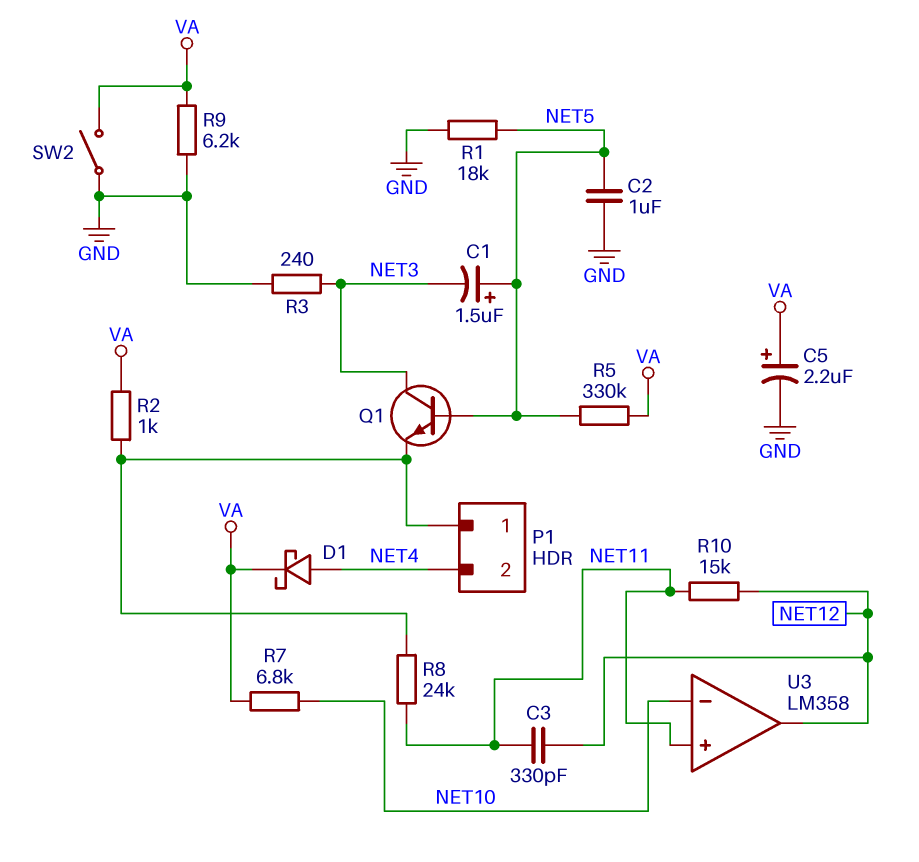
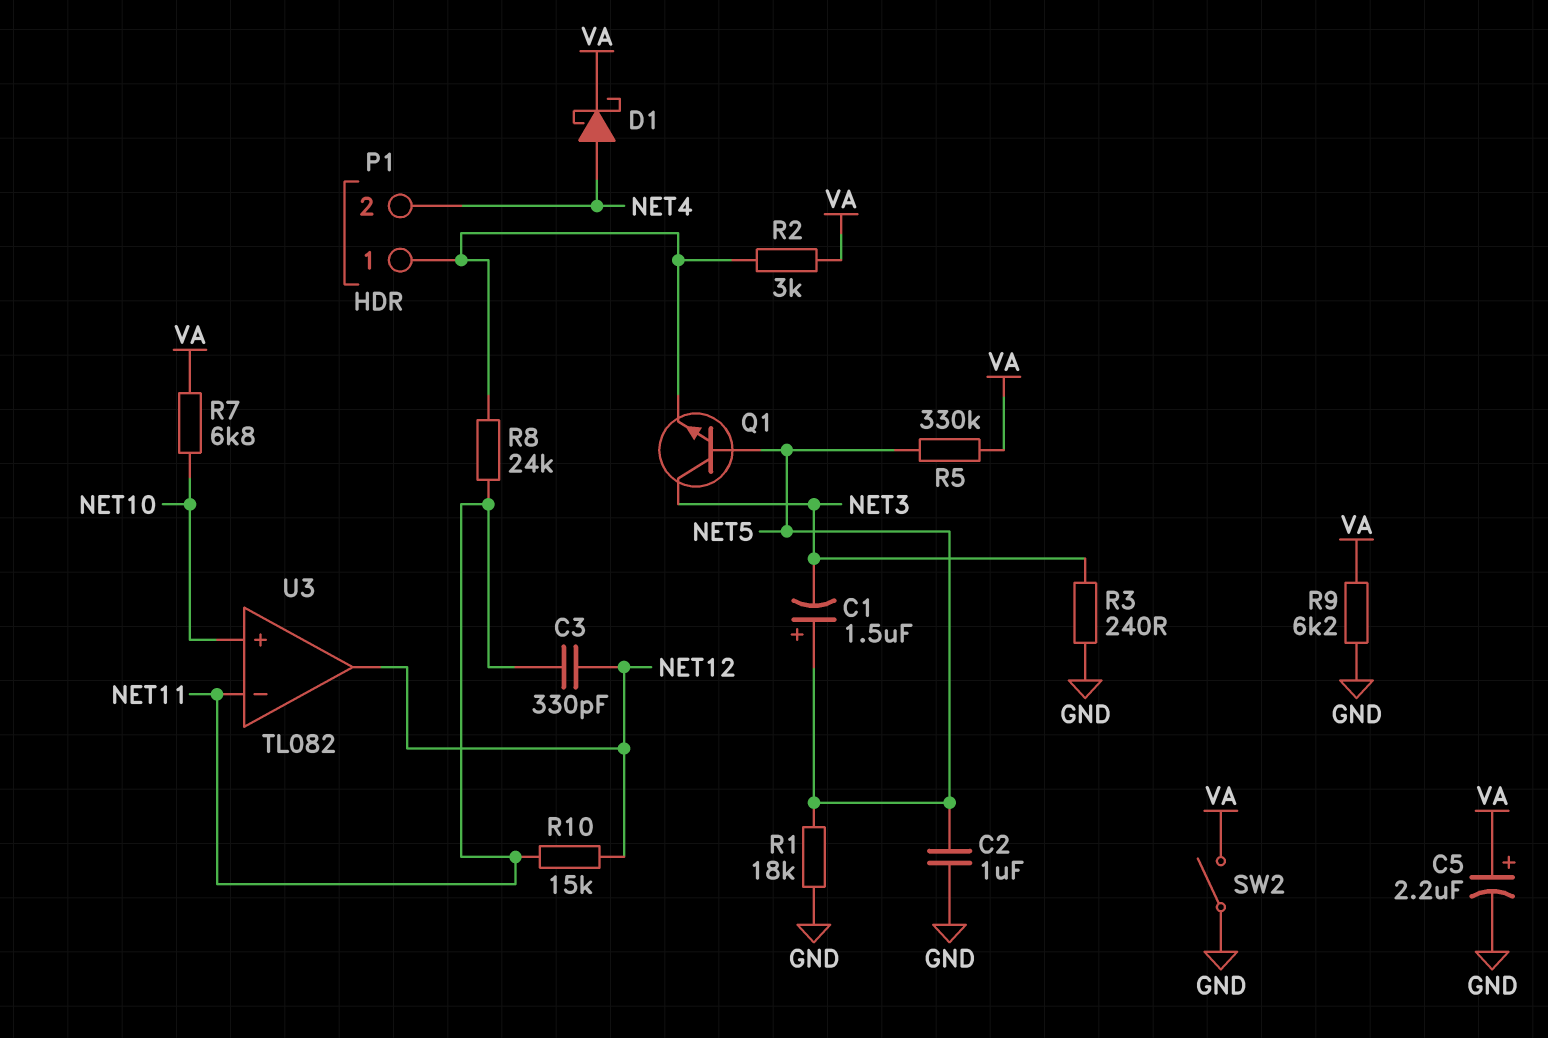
R2: 1k (P1/1, VA) -> 3k (P1/1, VA)
U3: LM358 -> TL082
U3 pin in+: NET11 -> NET10
U3 pin in-: NET10 -> NET11

